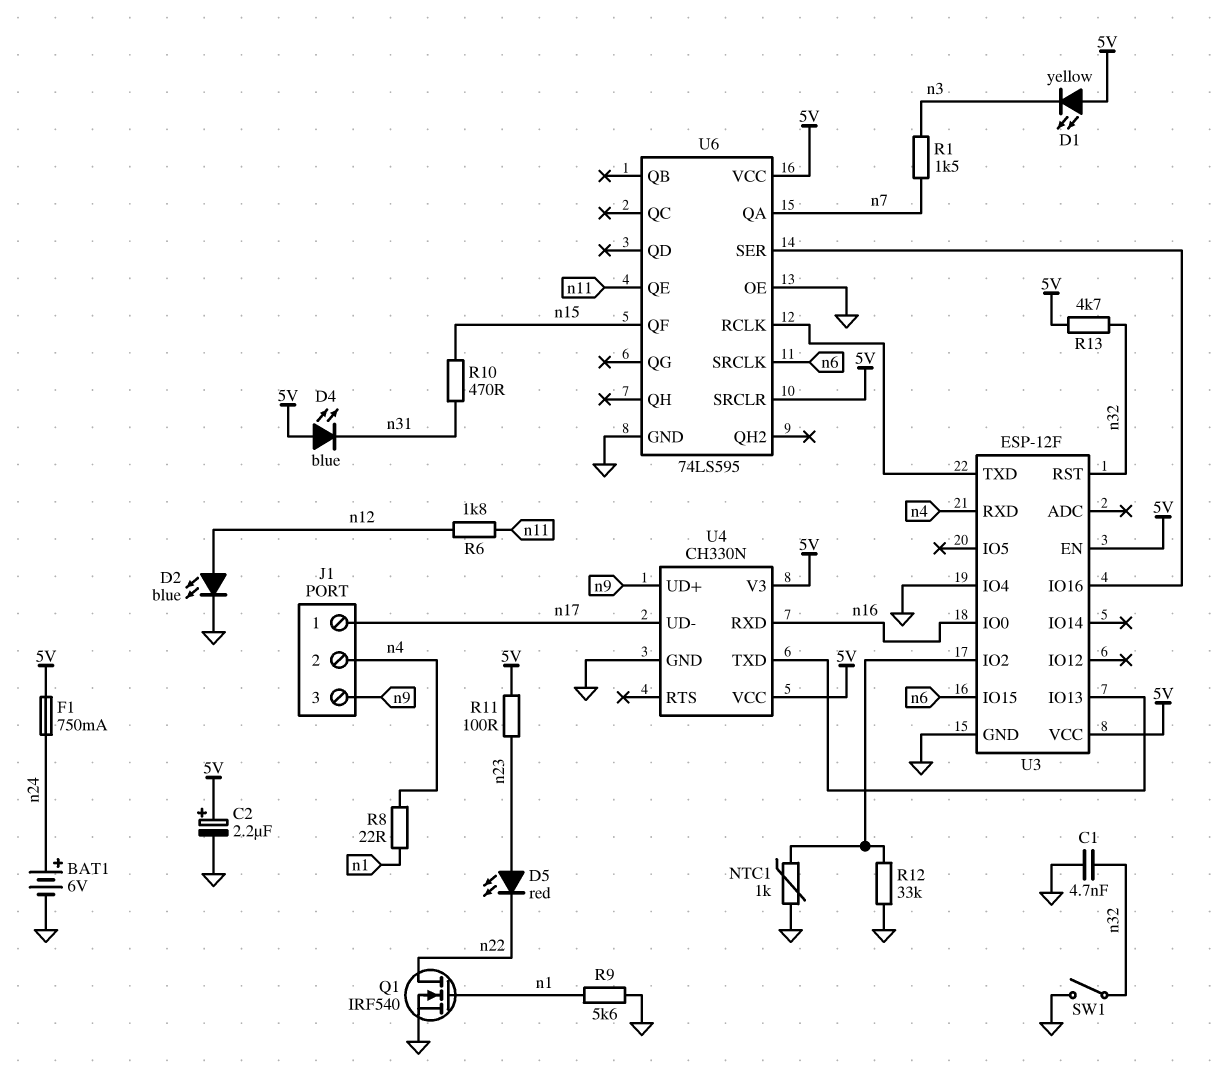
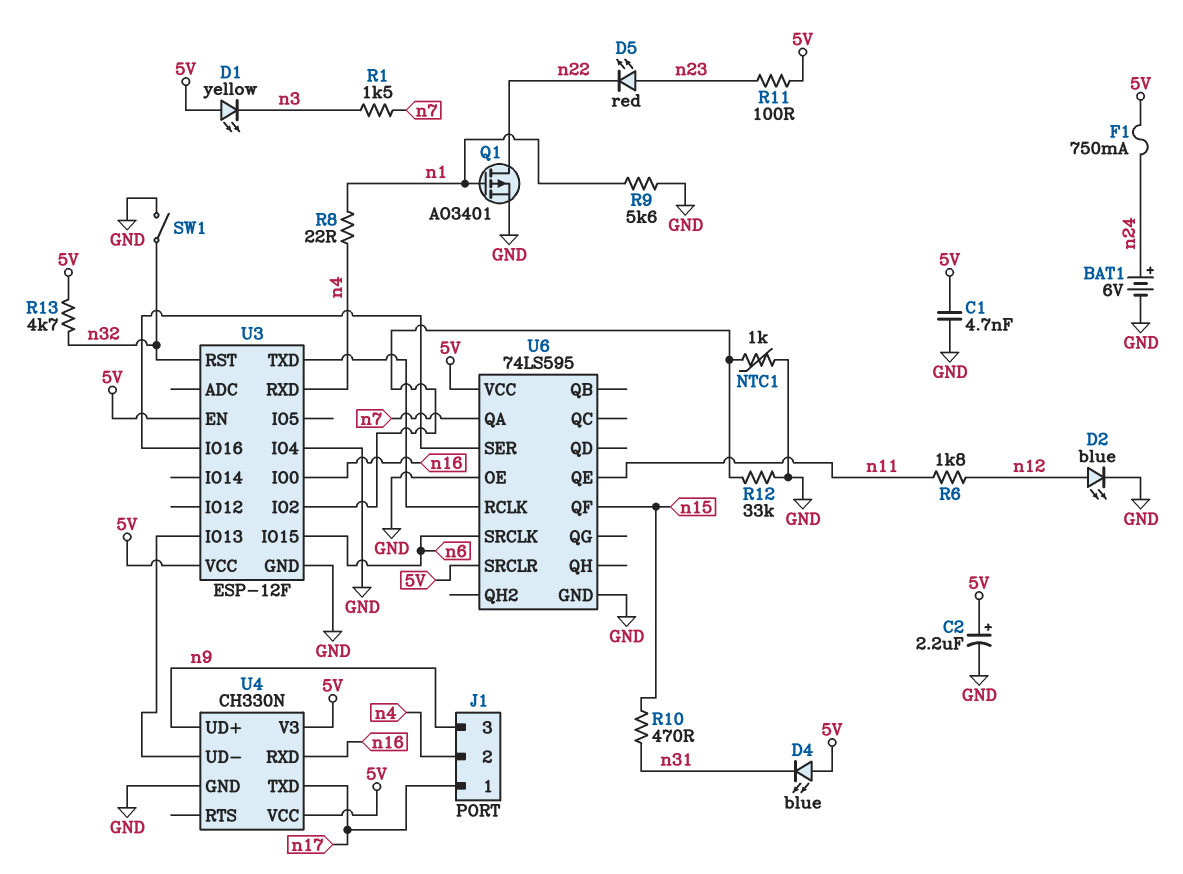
C1: 4.7nF (GND, n32) -> 4.7nF (5V, GND)
Q1: NMOS IRF540 (G n1, D n22, S GND) -> PMOS AO3401 (G n1, D n22, S GND)
U4 pin TXD: U3/IO13 -> n17
U4 pin UD-: n17 -> U3/IO13

